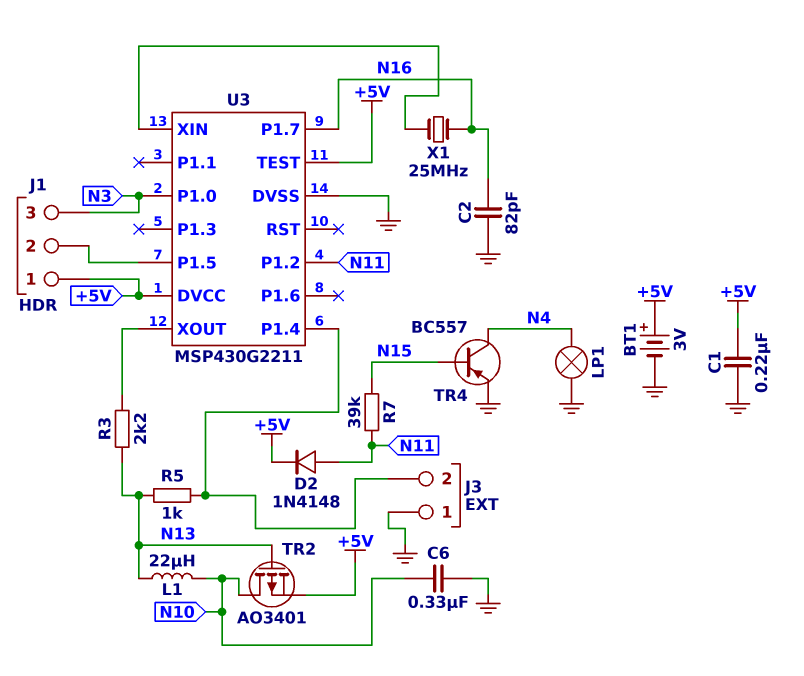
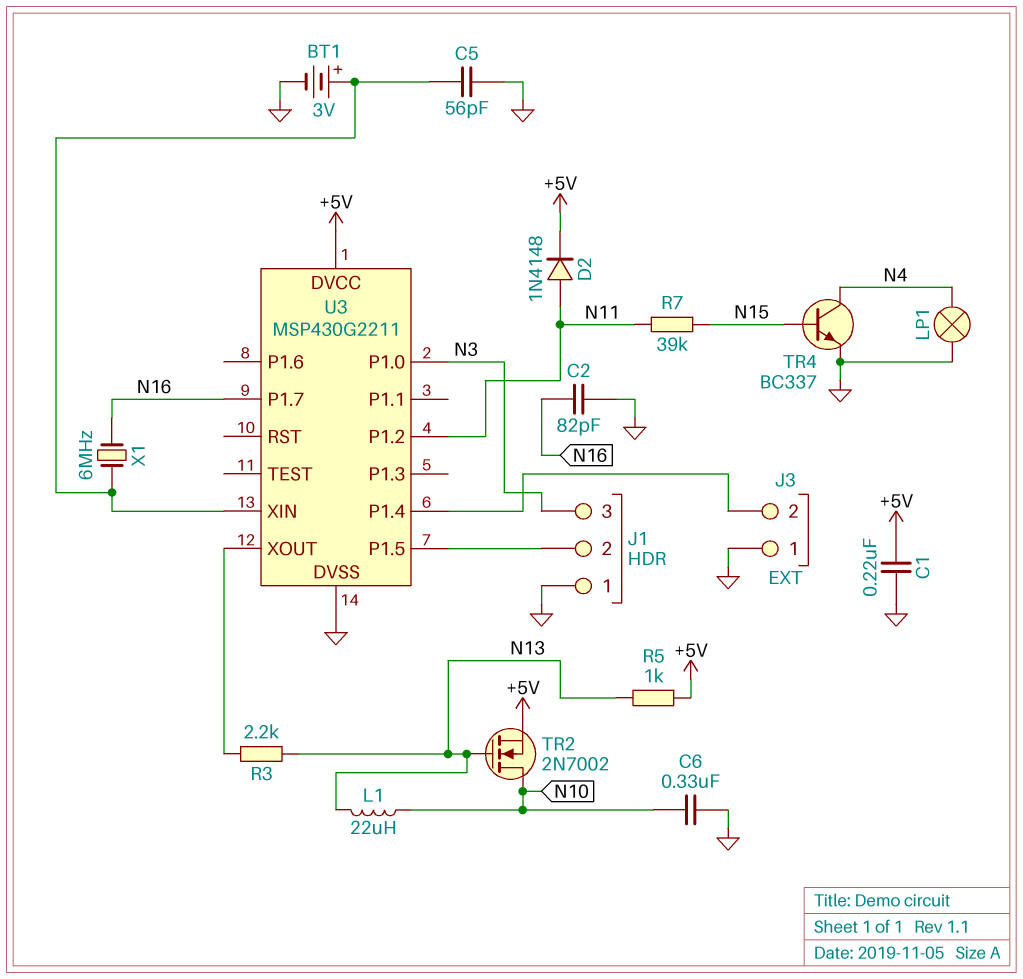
BT1: 3V (plus +5V, minus GND) -> 3V (plus U3/XIN, minus GND)
C5: none -> 56pF (GND, U3/XIN)
J1 pin 1: +5V -> GND
R5: 1k (J3/2, N13) -> 1k (+5V, N13)
TR2: PMOS AO3401 (G N13, D N10, S +5V) -> NMOS 2N7002 (G N13, D N10, S +5V)
TR4: PNP BC557 (B N15, C N4, E GND) -> NPN BC337 (B N15, C N4, E GND)
U3 pin TEST: +5V -> none
X1: 25MHz (N16, U3/XIN) -> 6MHz (N16, U3/XIN)

